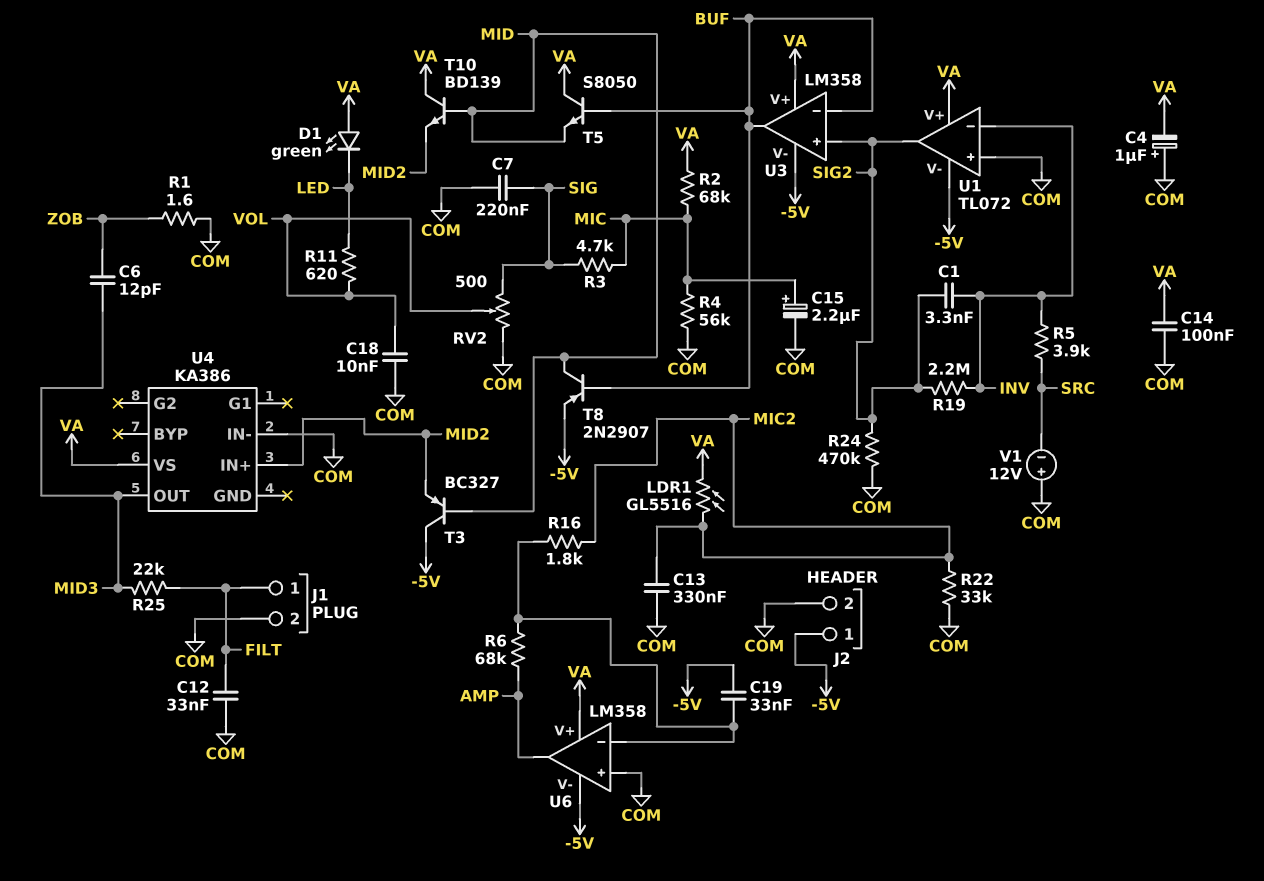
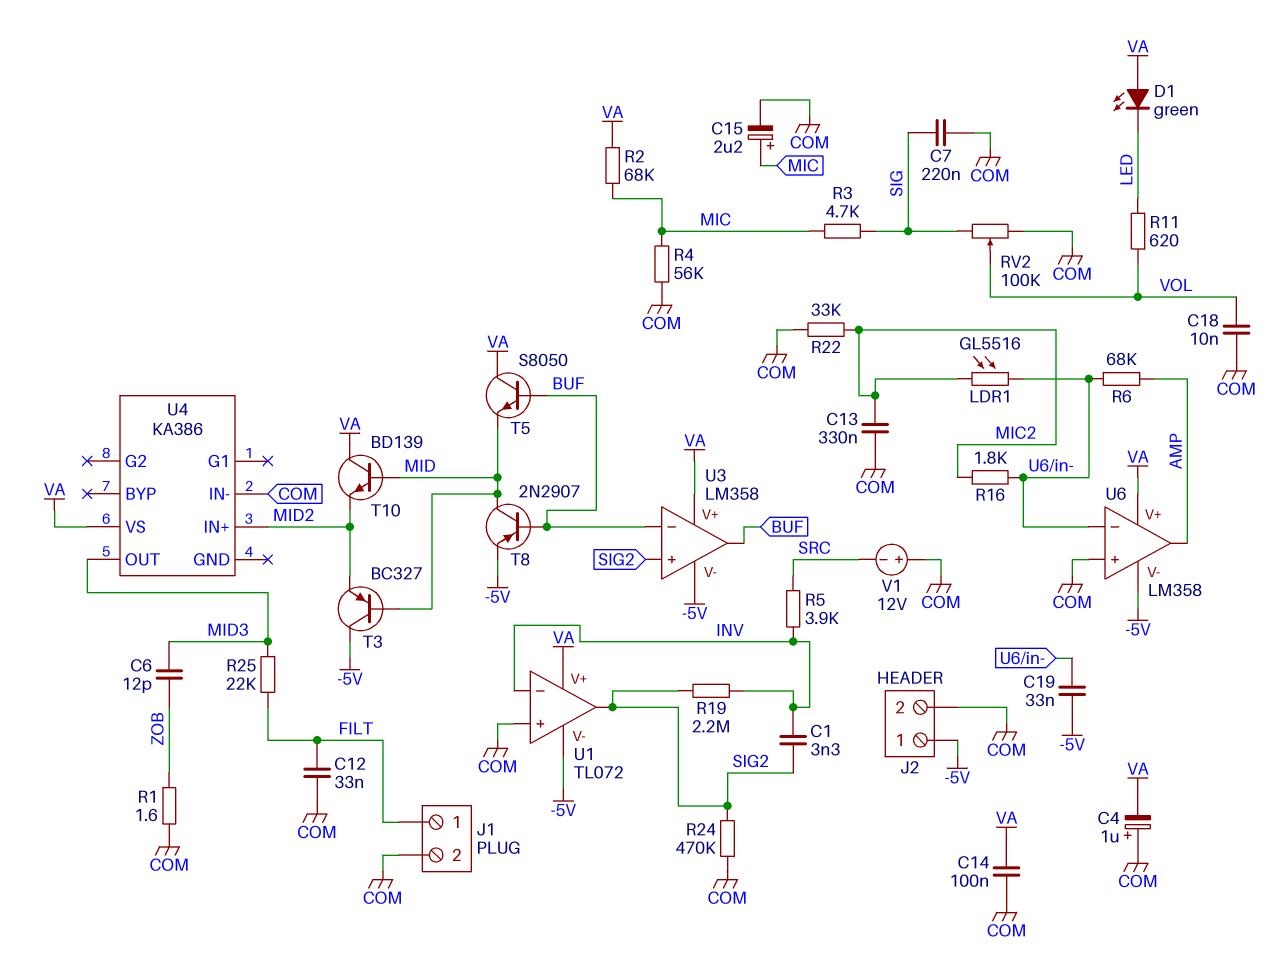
LDR1: GL5516 (MIC2, VA) -> GL5516 (MIC2, U6/in-)
RV2: 500 (COM, SIG, wiper VOL) -> 100k (COM, SIG, wiper VOL)

